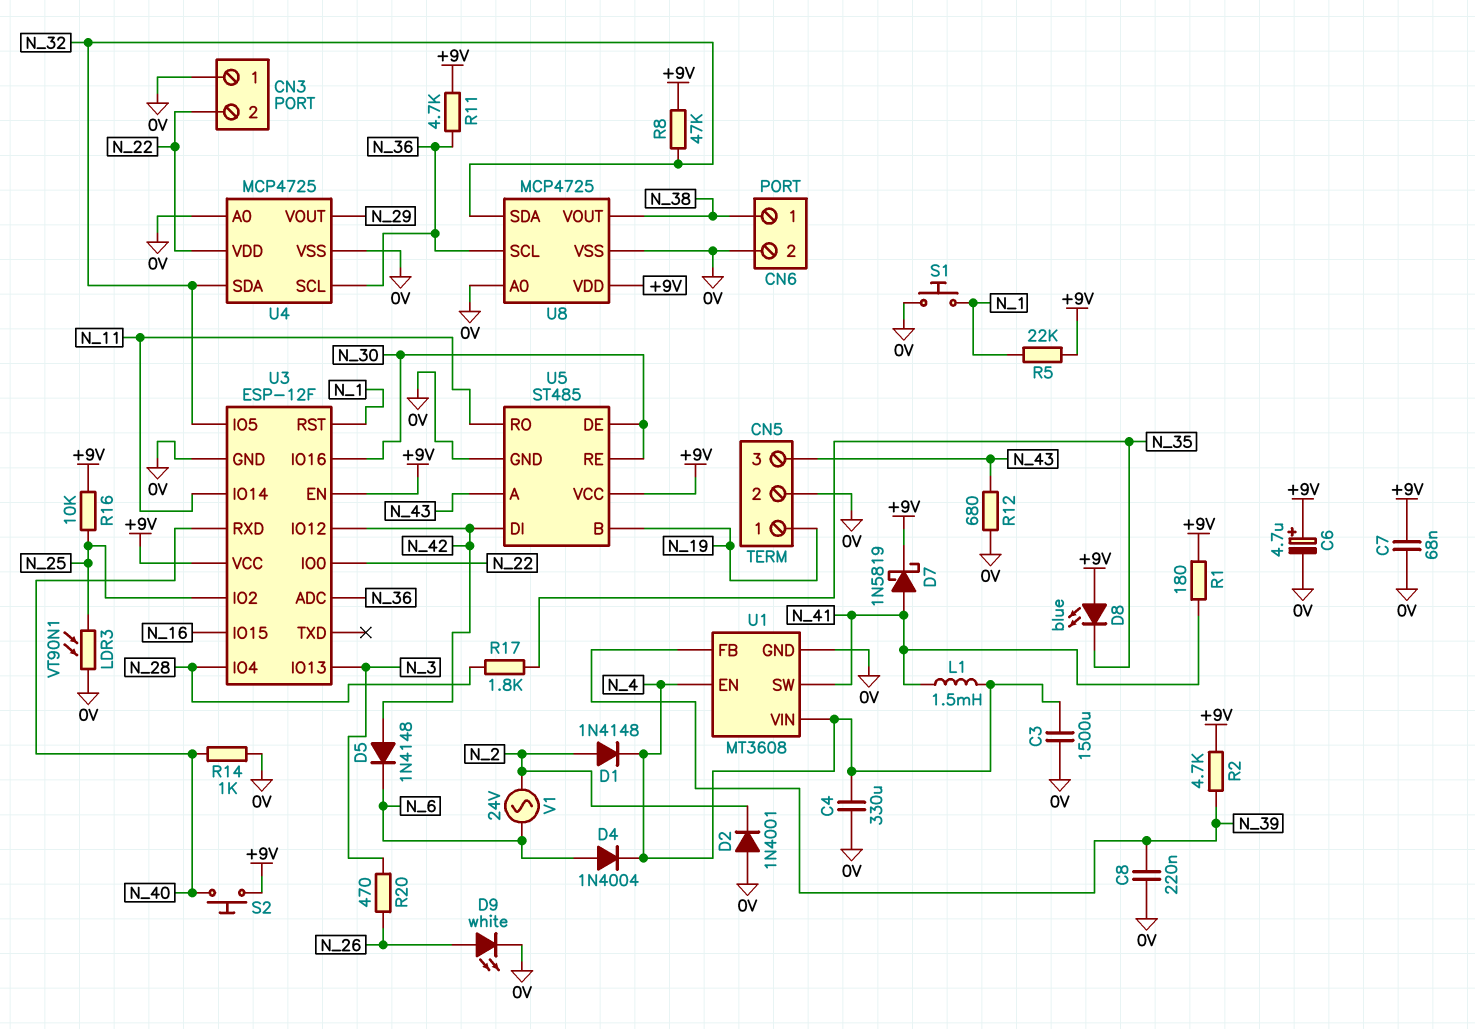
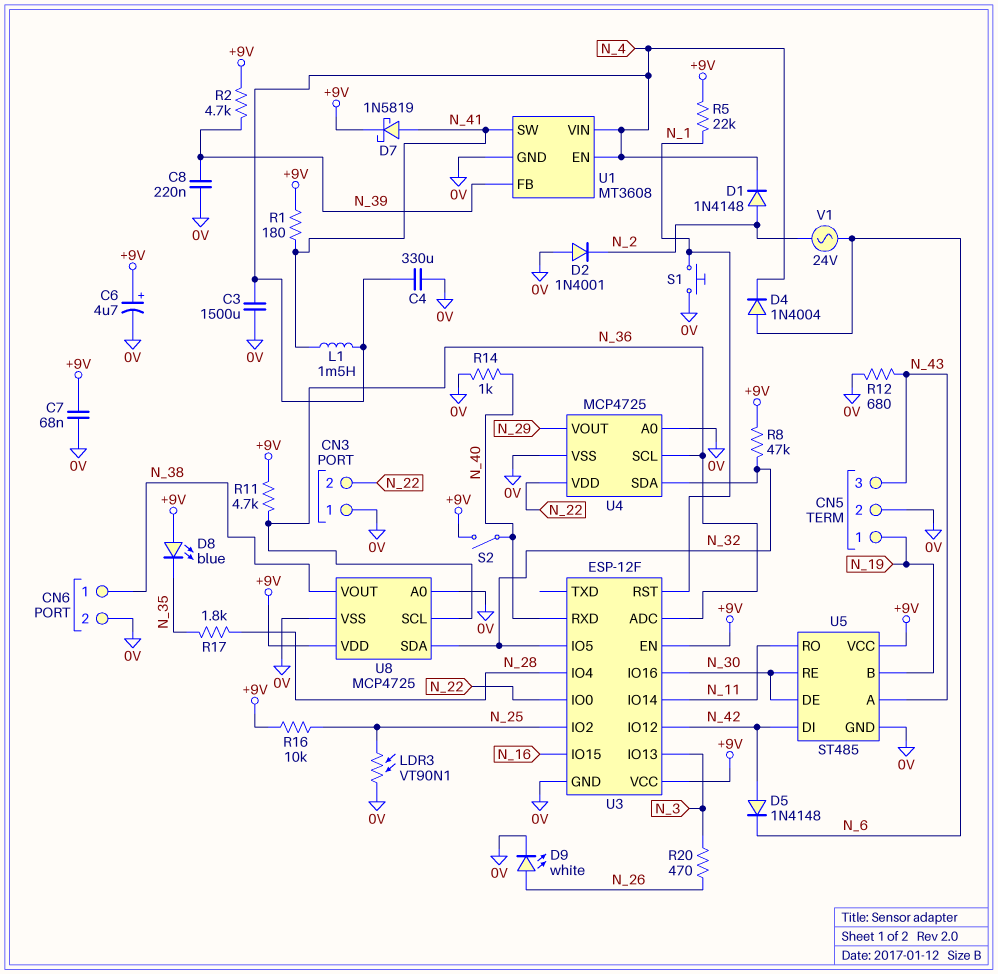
S2: button (+9V, N_40) -> switch (+9V, N_40)

